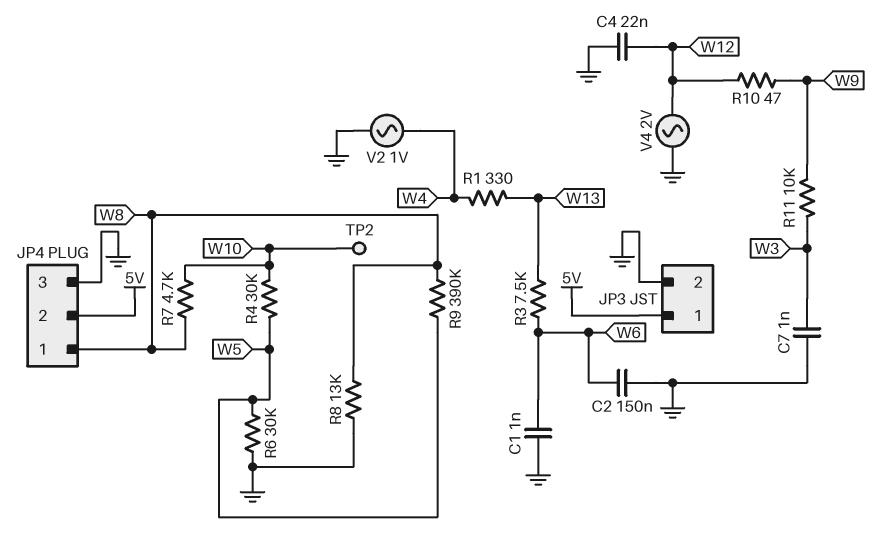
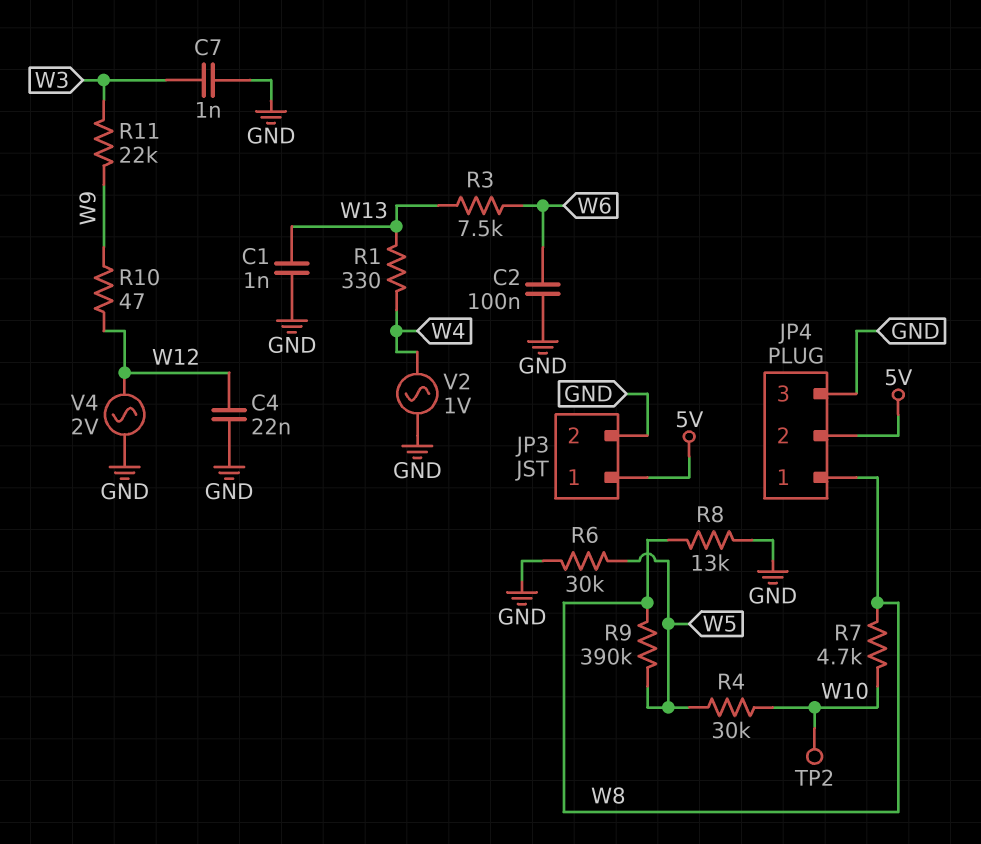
C1: 1nF (GND, W6) -> 1nF (GND, W13)
C2: 150nF (GND, W6) -> 100nF (GND, W6)
R11: 10k (W3, W9) -> 22k (W3, W9)

